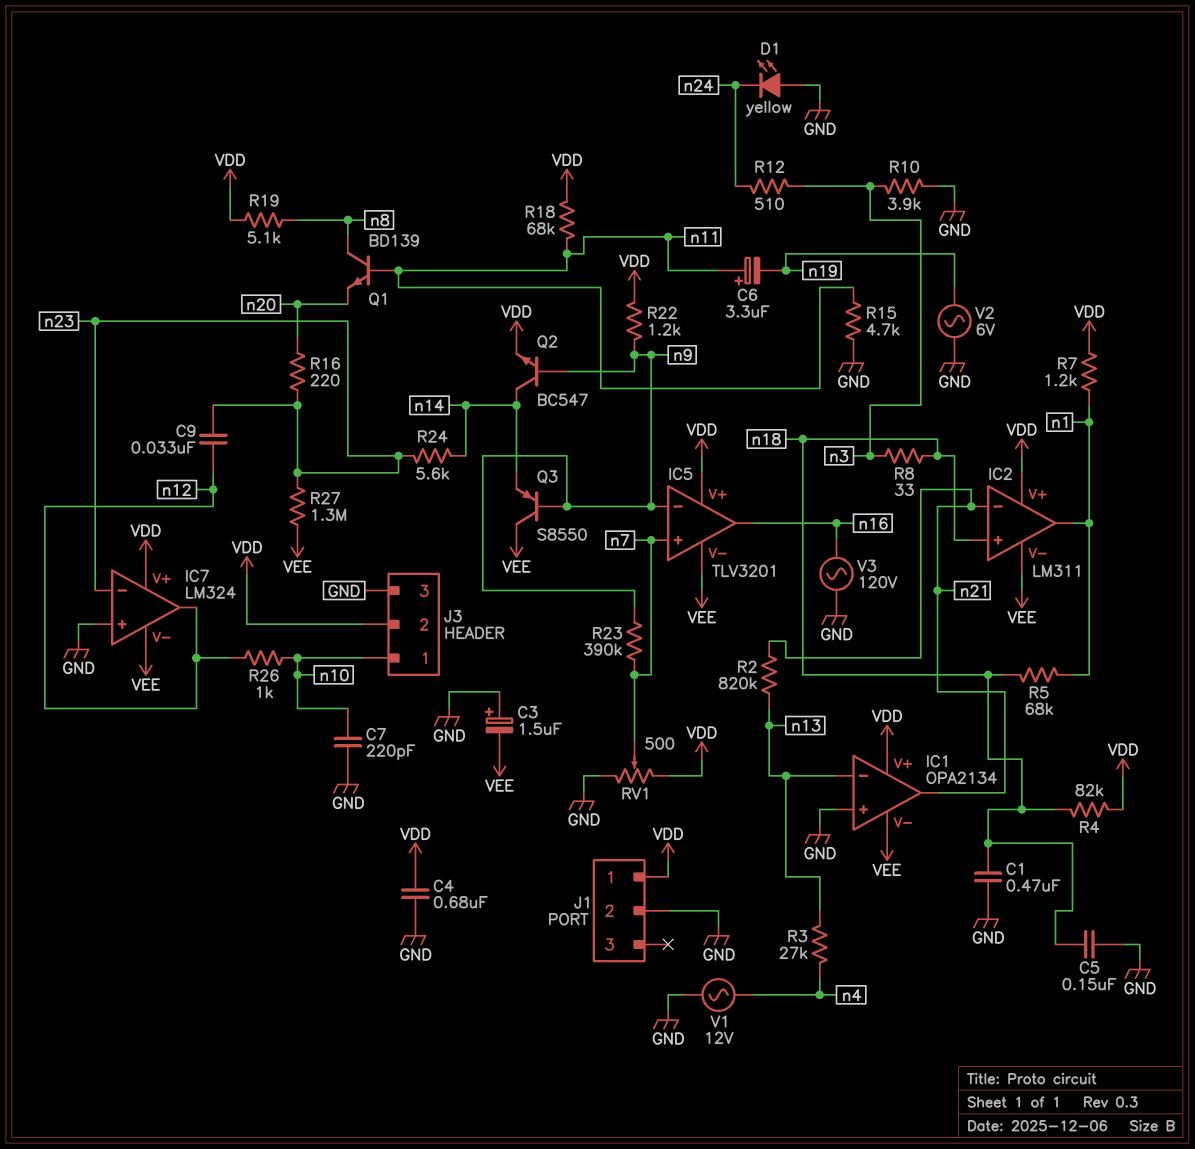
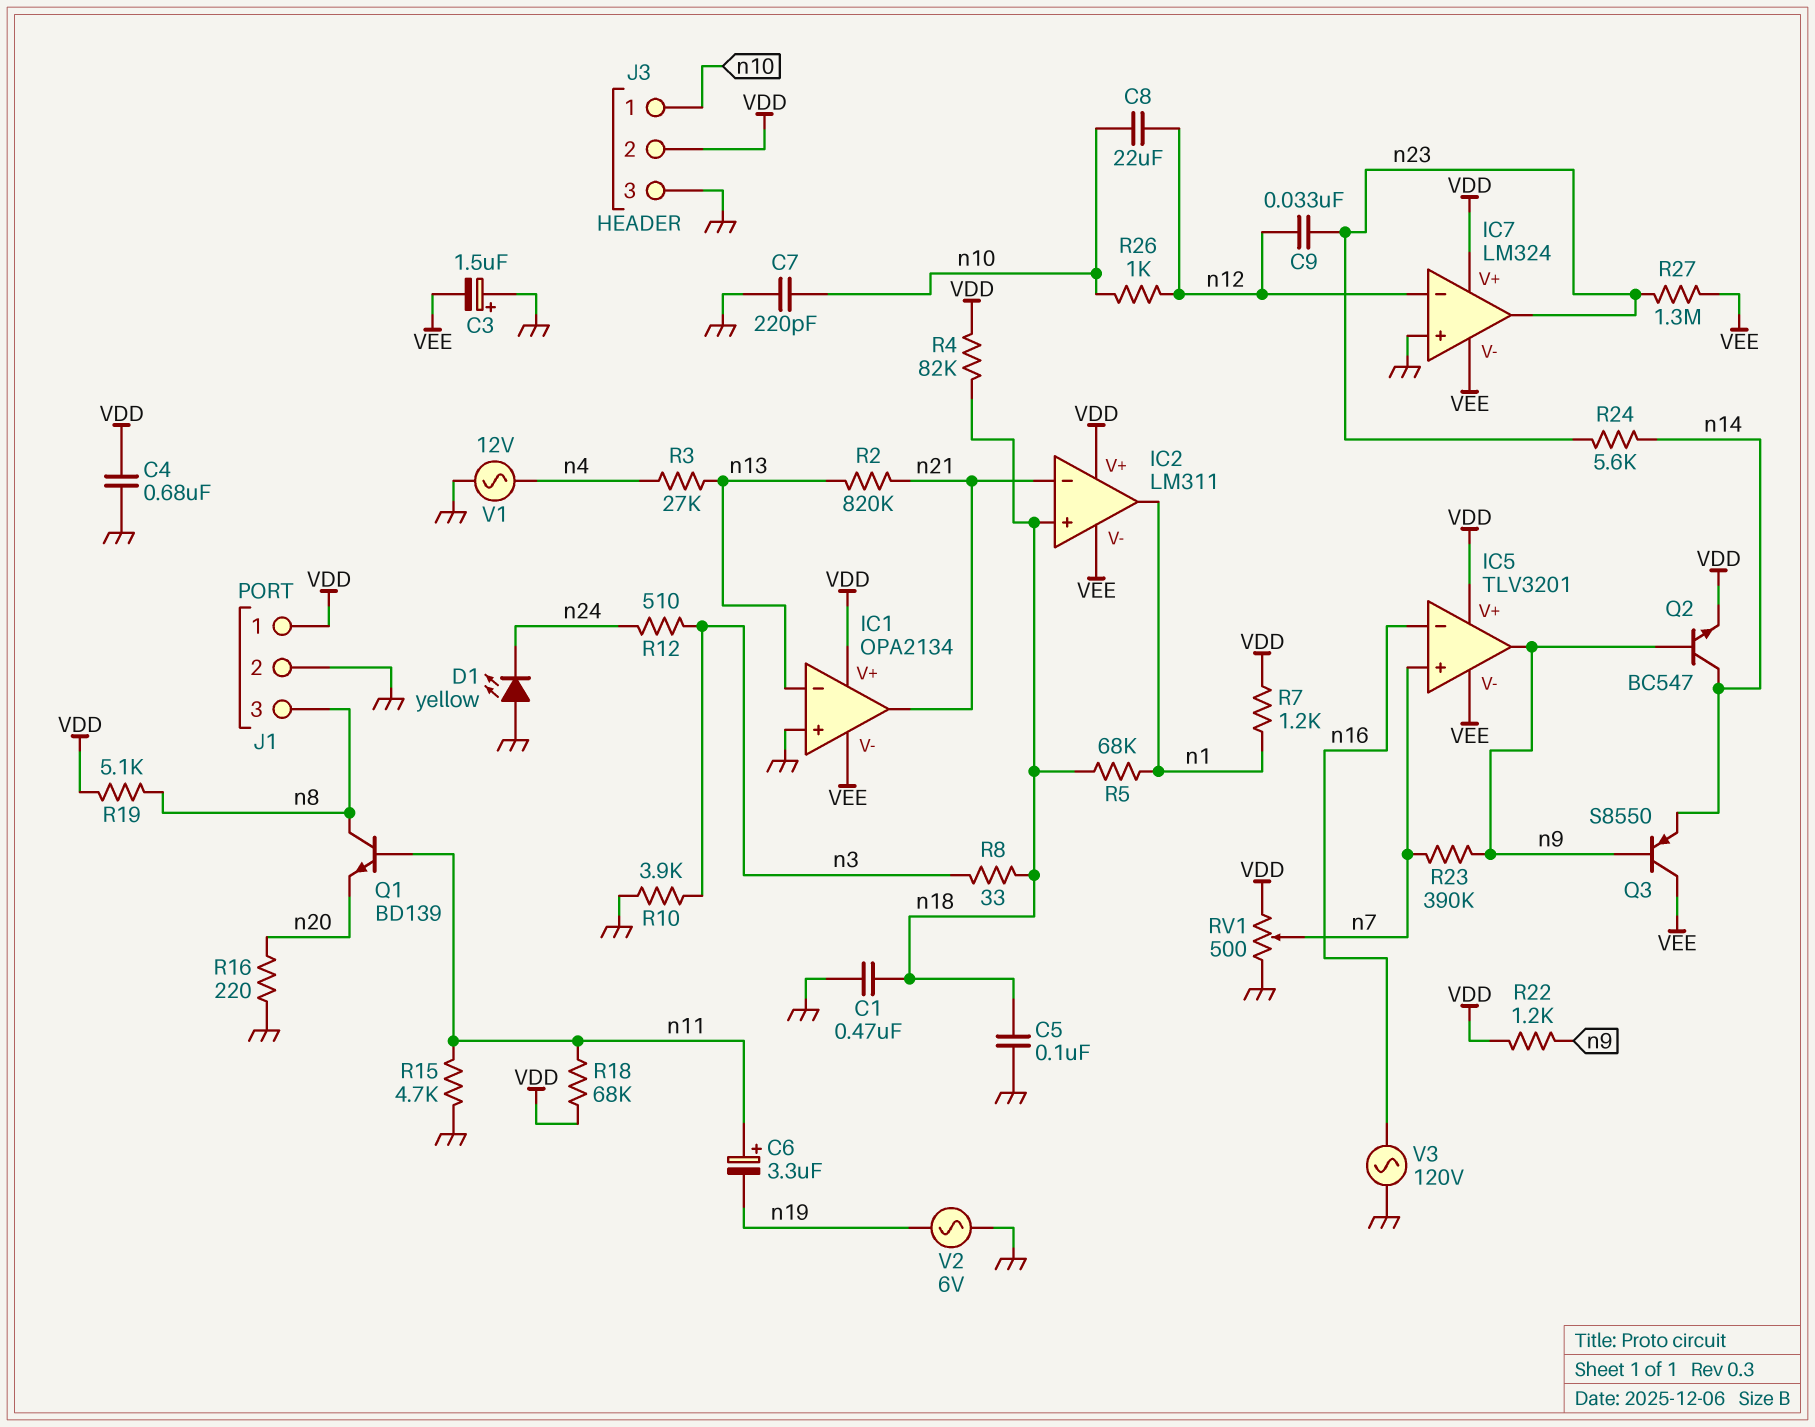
C5: 150nF (GND, n18) -> 100nF (GND, n18)
C8: none -> 22uF (n10, n12)
IC5 pin in-: n9 -> n16
IC5 pin out: n16 -> n9
IC7 pin in-: n23 -> n12
IC7 pin out: n12 -> n23
J1 pin 3: none -> n8
R16: 220 (n20, n23) -> 220 (GND, n20)

